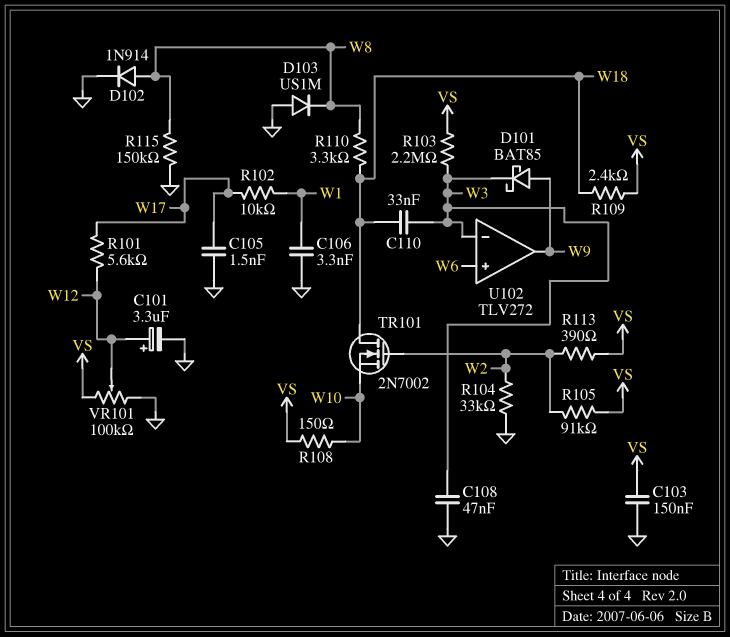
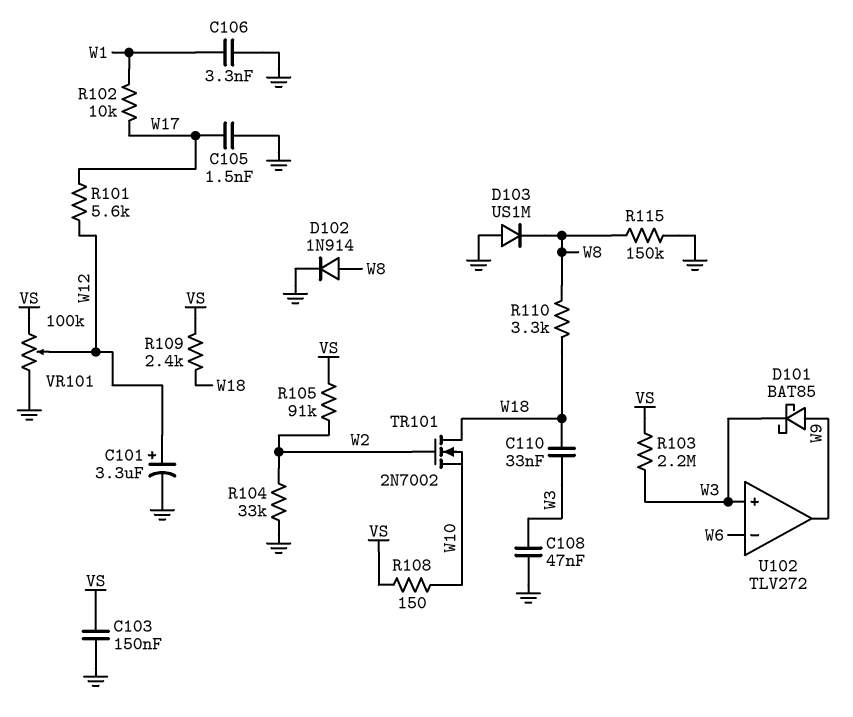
R113: 390 (VS, W2) -> none
U102 pin in+: W6 -> W3
U102 pin in-: W3 -> W6

